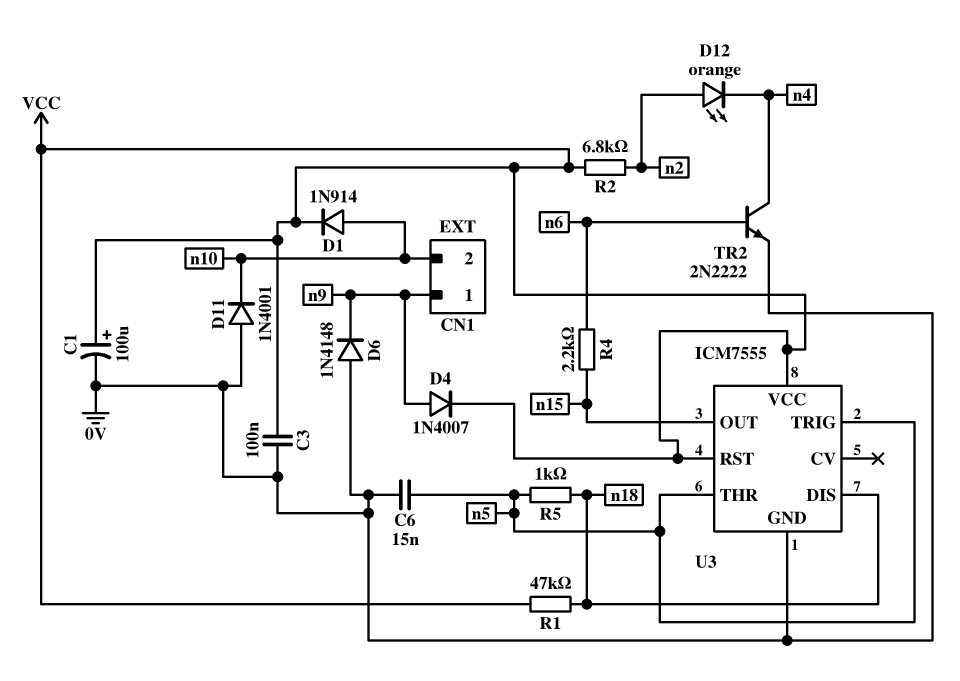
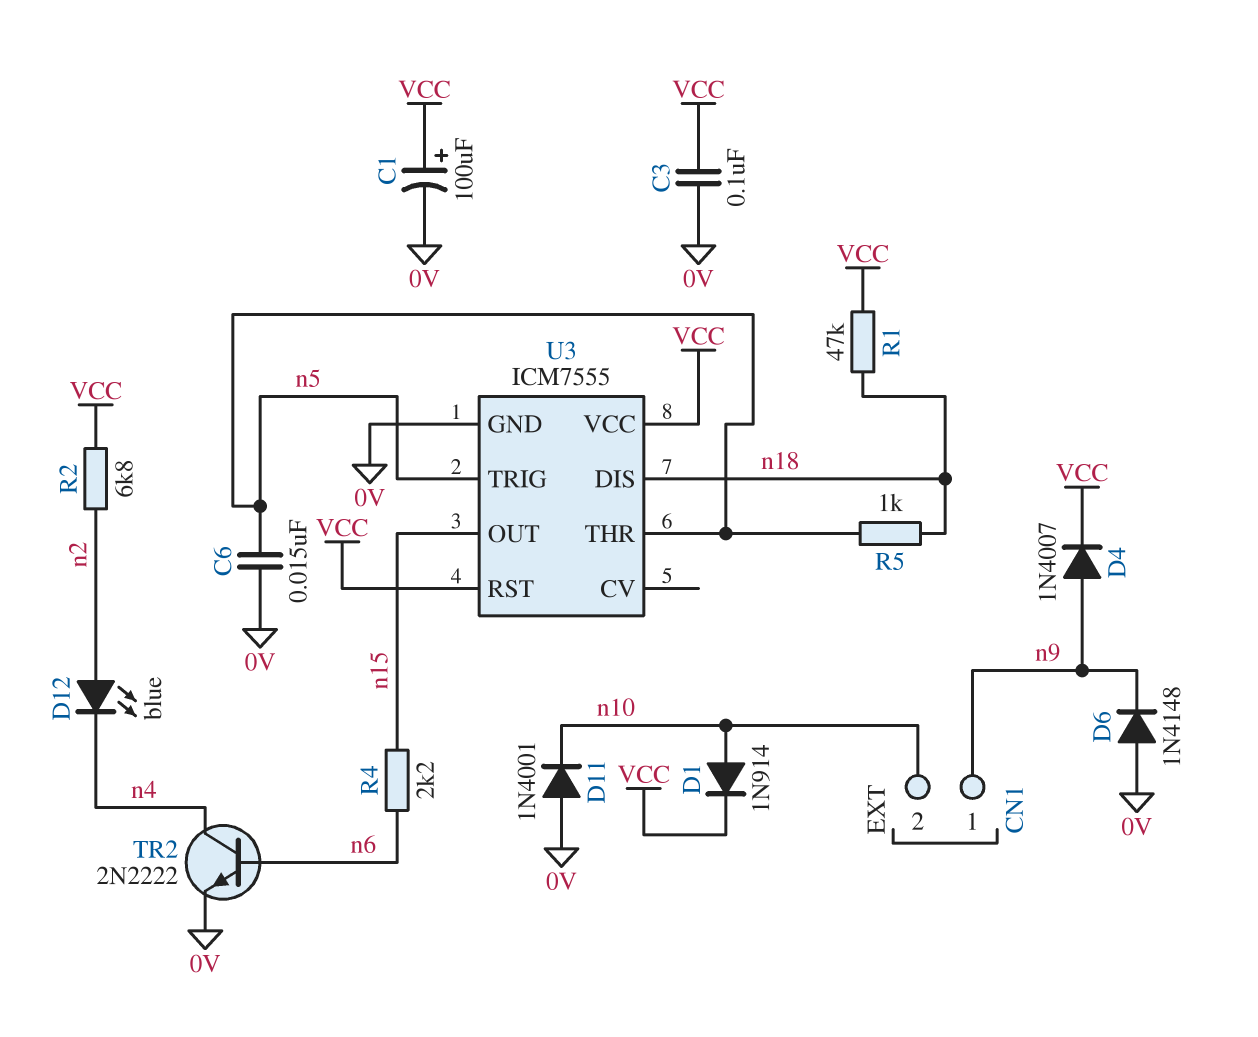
D12: LED orange (A n2, K n4) -> LED blue (A n2, K n4)

